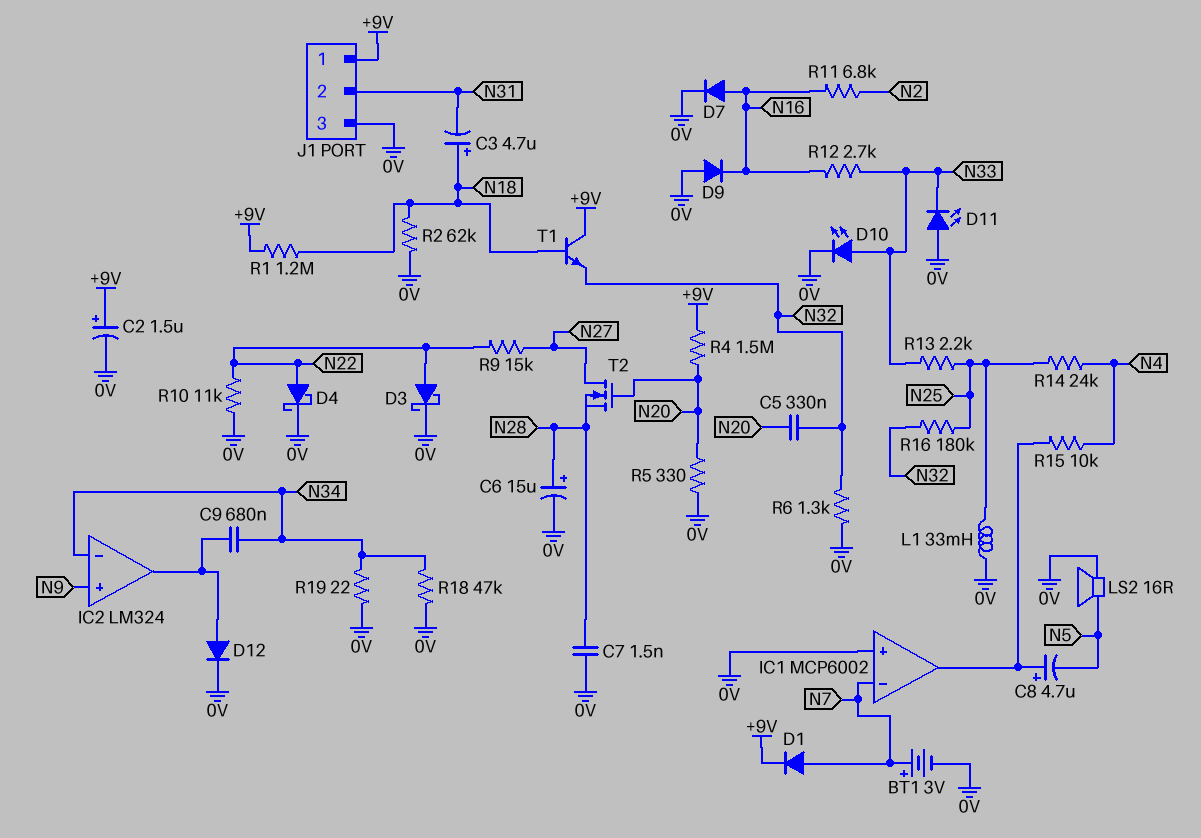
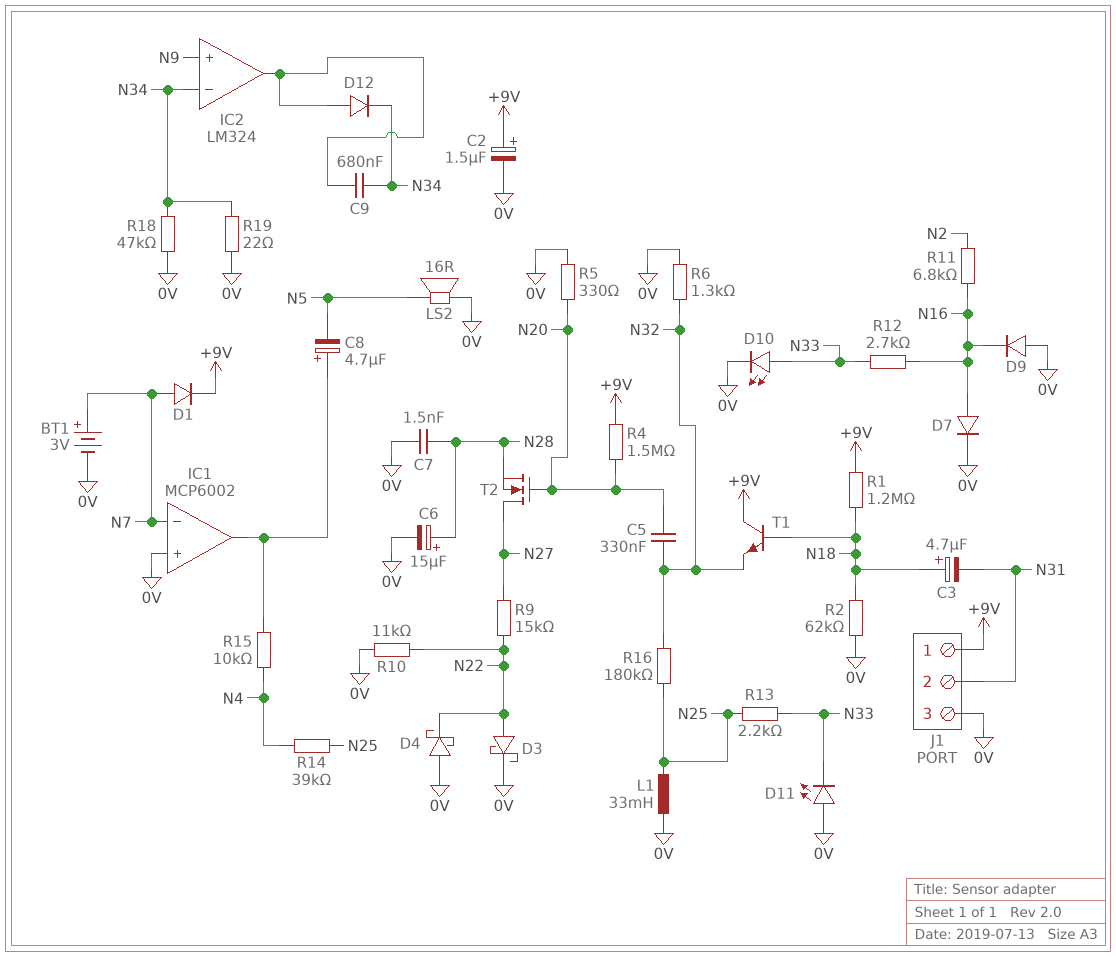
D4: schottky (A N22, K 0V) -> schottky (A 0V, K N22)
D12: diode (A IC2/out, K 0V) -> diode (A IC2/out, K N34)
R14: 24k (N4, N25) -> 39k (N4, N25)

